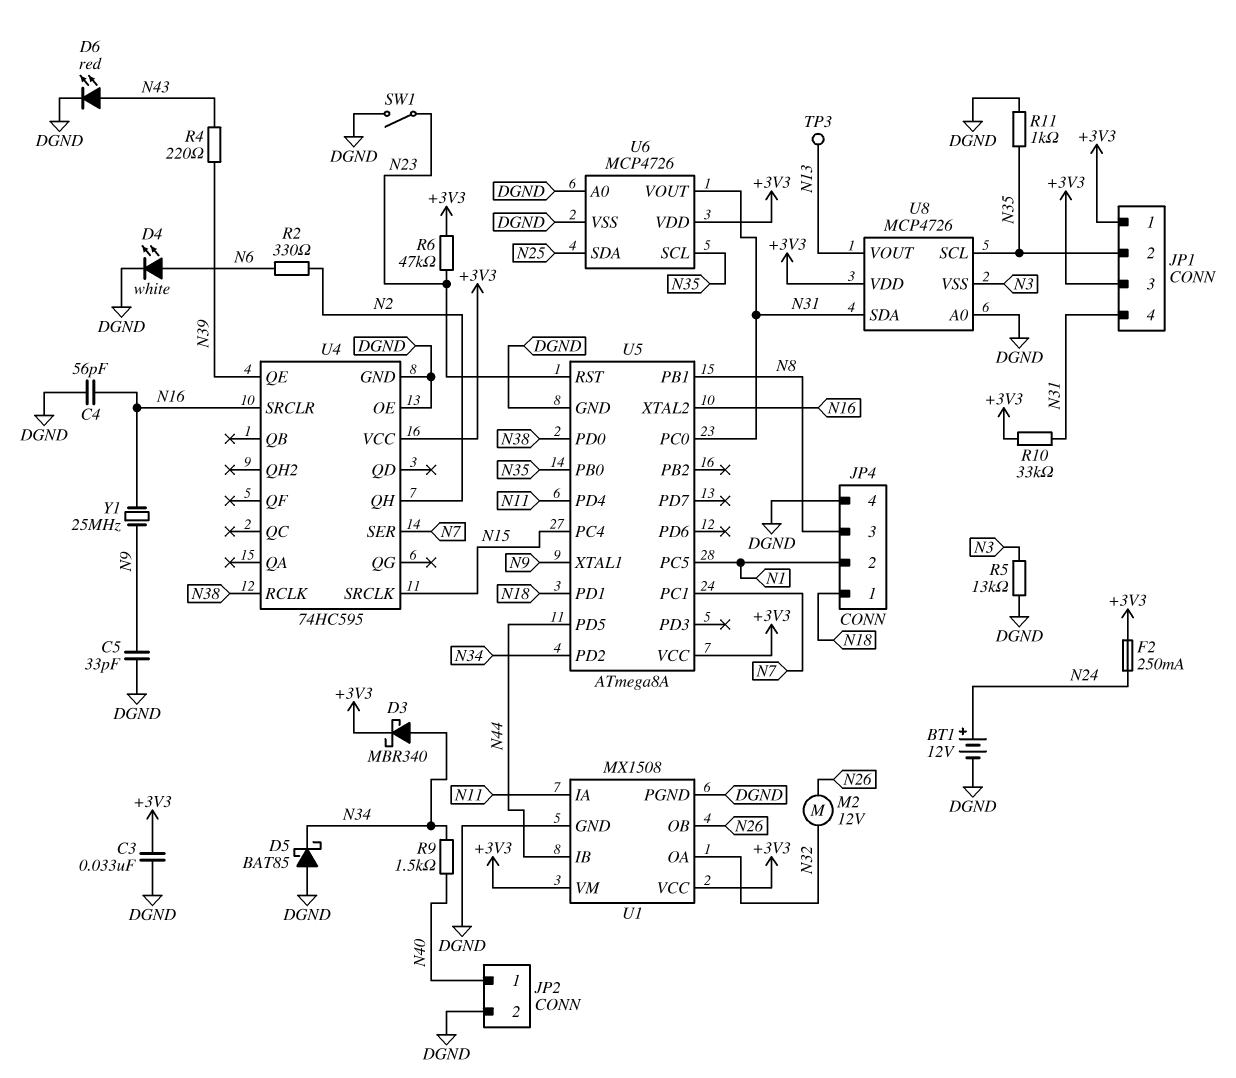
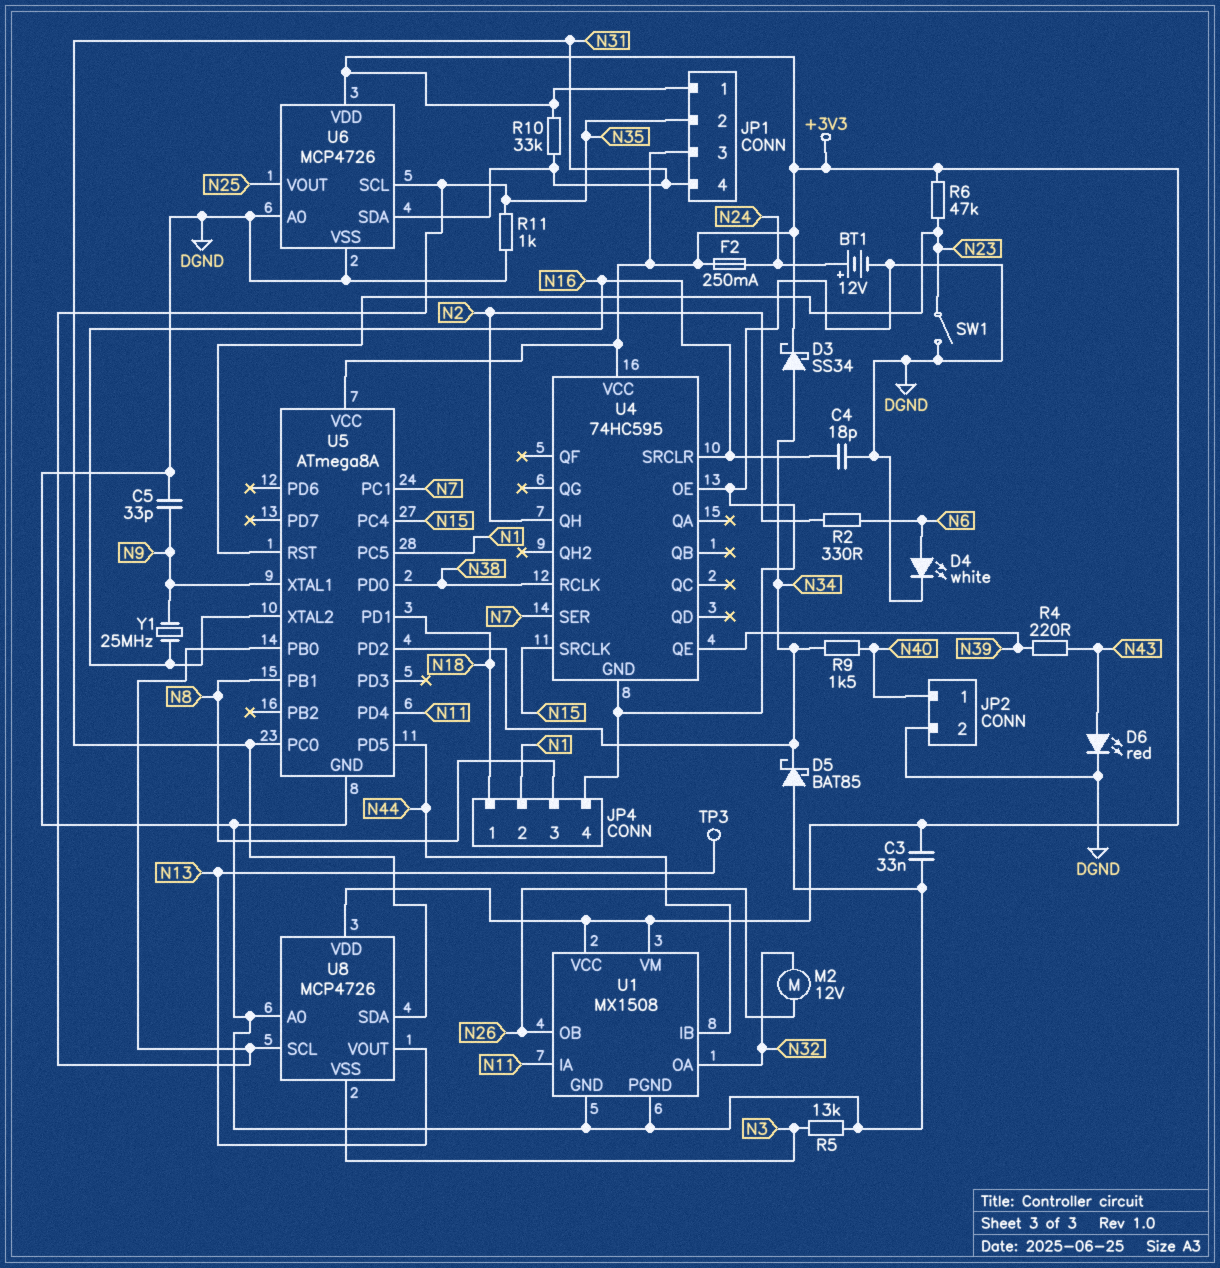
C4: 56pF (DGND, N16) -> 18pF (DGND, N16)
D3: schottky MBR340 (A N34, K +3V3) -> schottky SS34 (A N34, K +3V3)
U6 pin SDA: N25 -> N31
U6 pin VOUT: N31 -> N25

